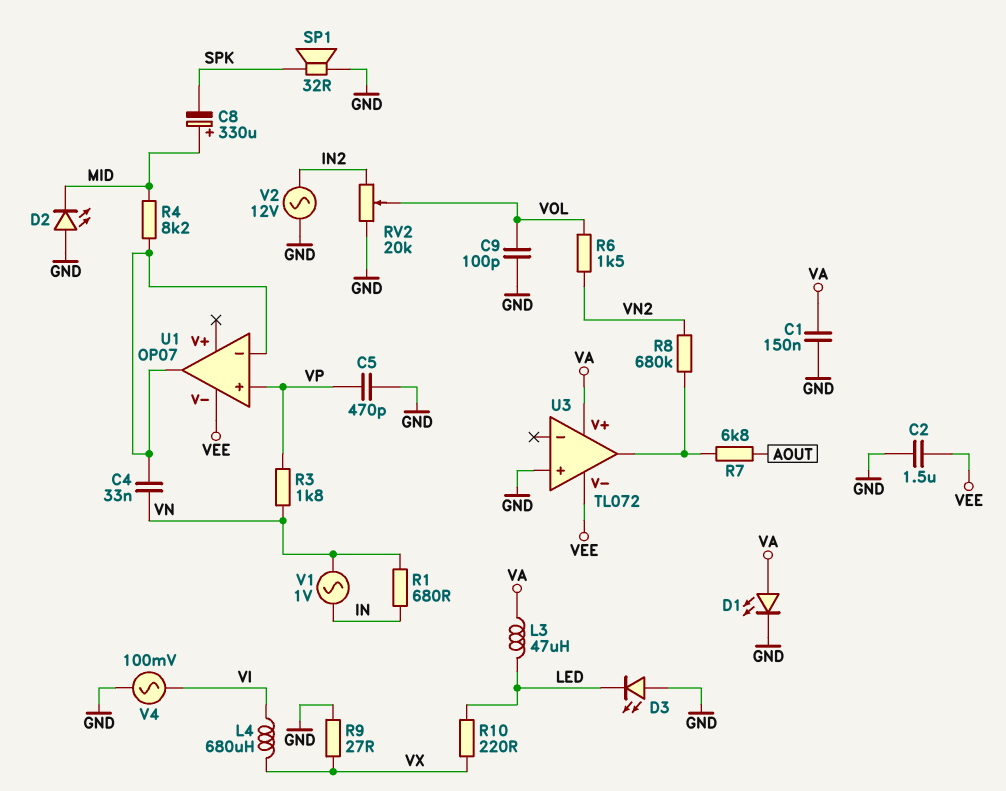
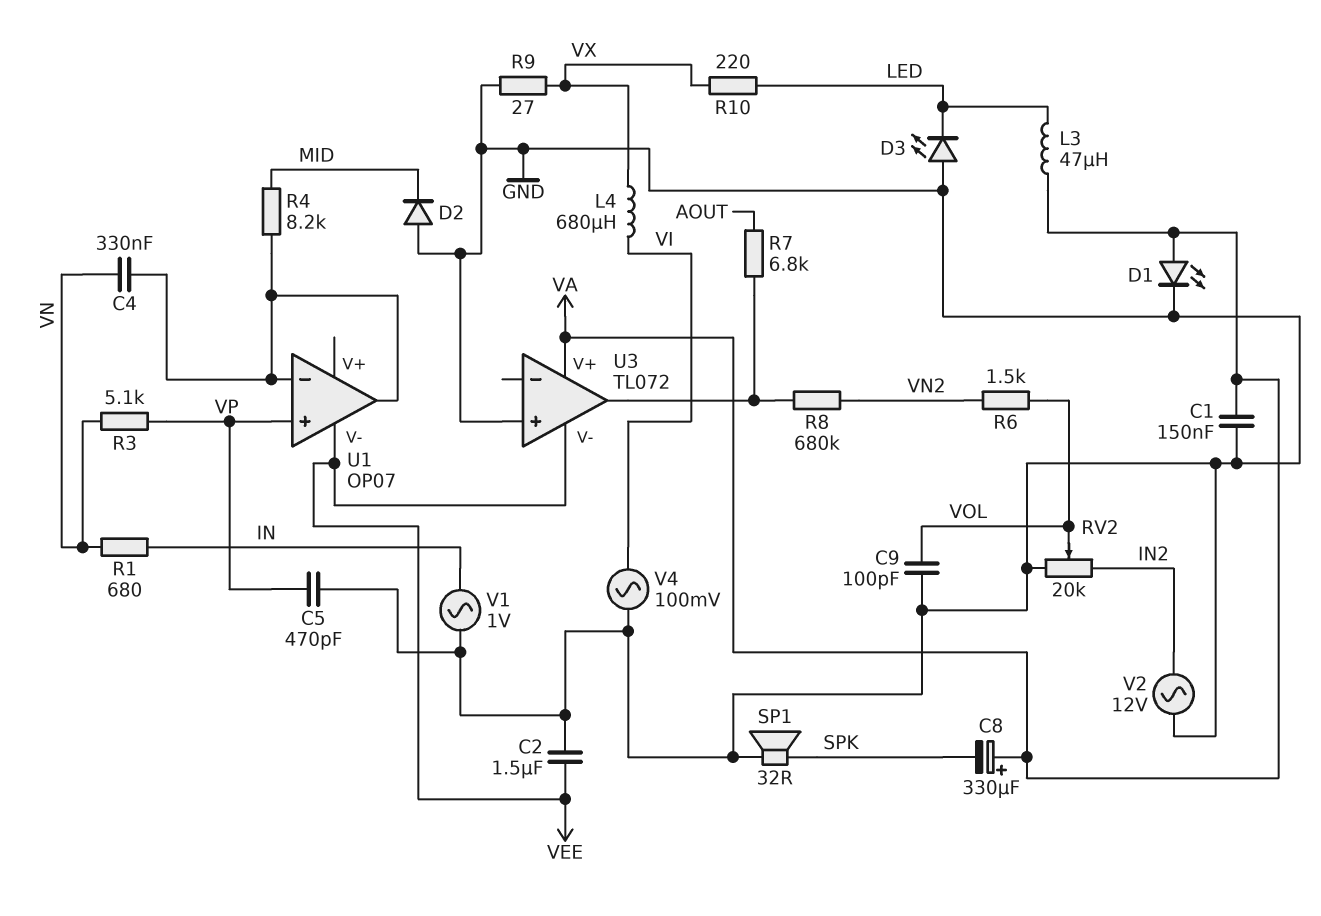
C4: 33nF (U1/in-, VN) -> 330nF (U1/in-, VN)
C8: 330uF (plus MID, minus SPK) -> 330uF (plus VA, minus SPK)
D2: LED (A GND, K MID) -> diode (A GND, K MID)
R3: 1.8k (VN, VP) -> 5.1k (VN, VP)
V1: AC 1V (IN, VN) -> AC 1V (GND, IN)

